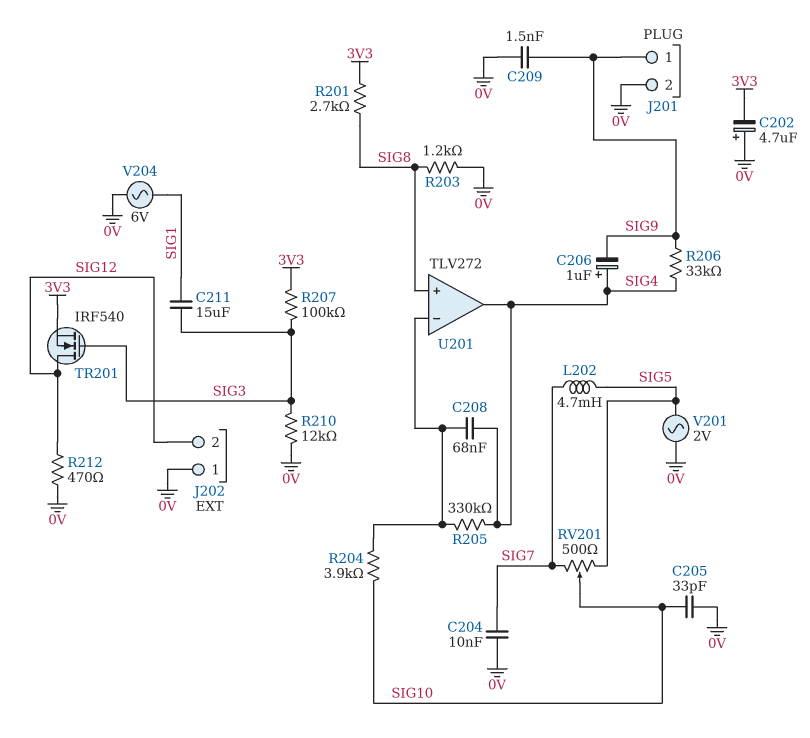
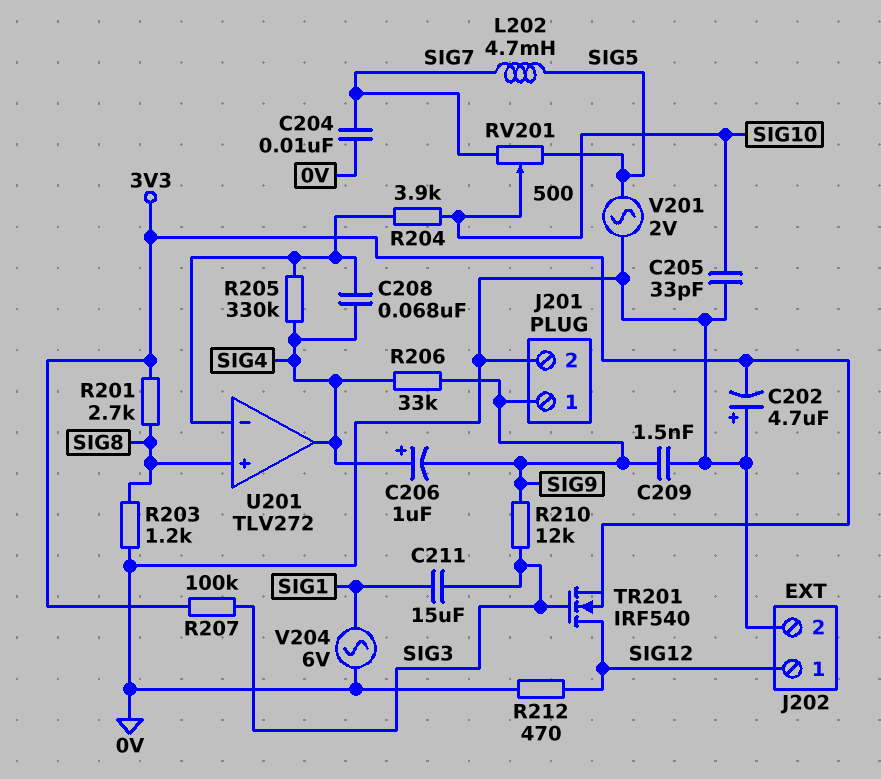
J202 pin 1: 0V -> SIG12
J202 pin 2: SIG12 -> 0V
R210: 12k (0V, SIG3) -> 12k (SIG3, SIG9)

